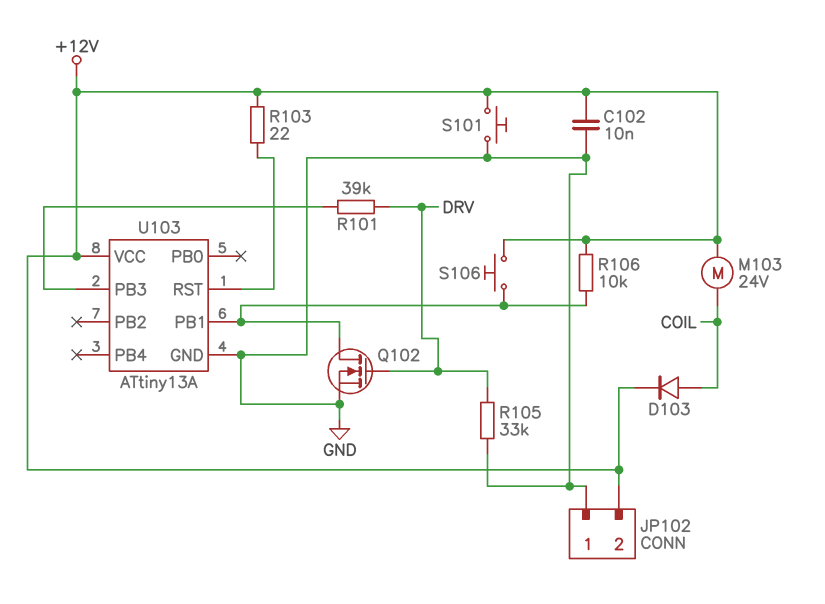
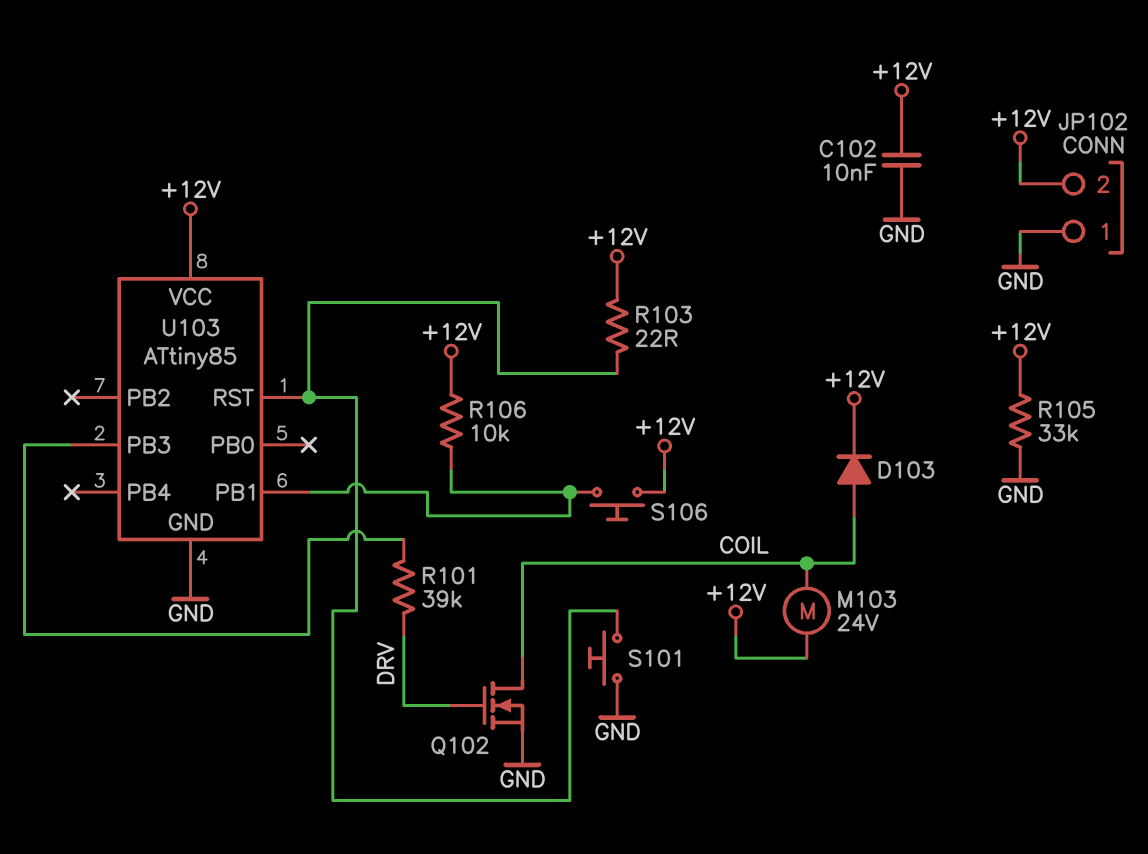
Q102: NMOS (G DRV, D U103/PB1, S GND) -> NMOS (G DRV, D COIL, S GND)
R105: 33k (DRV, GND) -> 33k (+12V, GND)
S101: button (+12V, GND) -> button (GND, U103/RST)
U103: ATtiny13A -> ATtiny85

